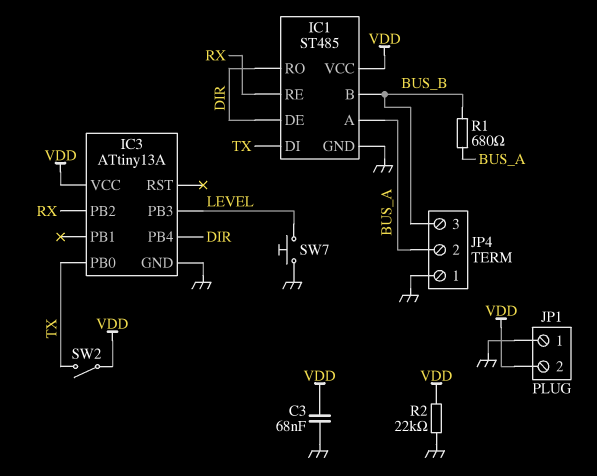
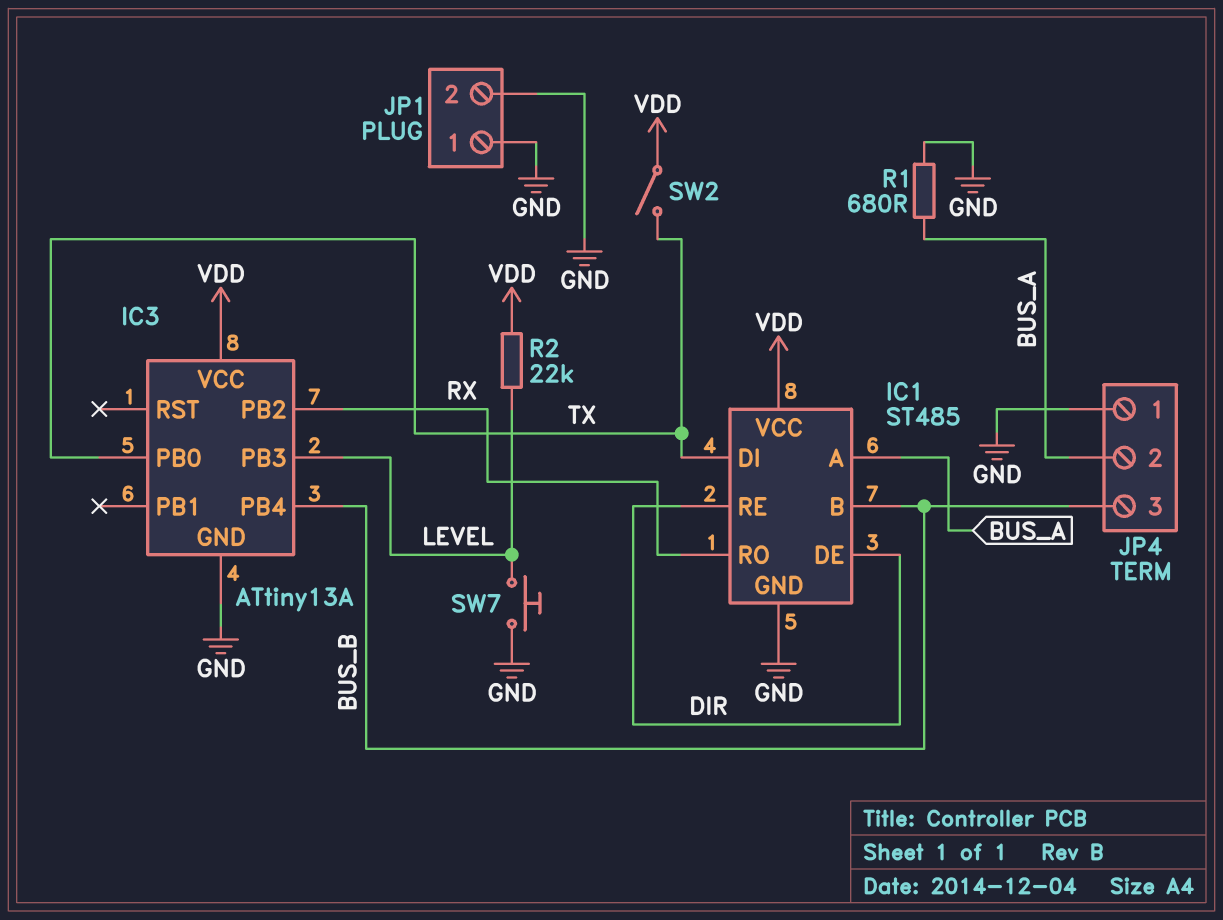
C3: 68nF (GND, VDD) -> none
IC1 pin RE: RX -> DIR
IC1 pin RO: DIR -> RX
IC3 pin PB4: DIR -> BUS_B
JP1 pin 2: VDD -> GND
R1: 680 (BUS_A, BUS_B) -> 680 (BUS_A, GND)
R2: 22k (GND, VDD) -> 22k (LEVEL, VDD)

